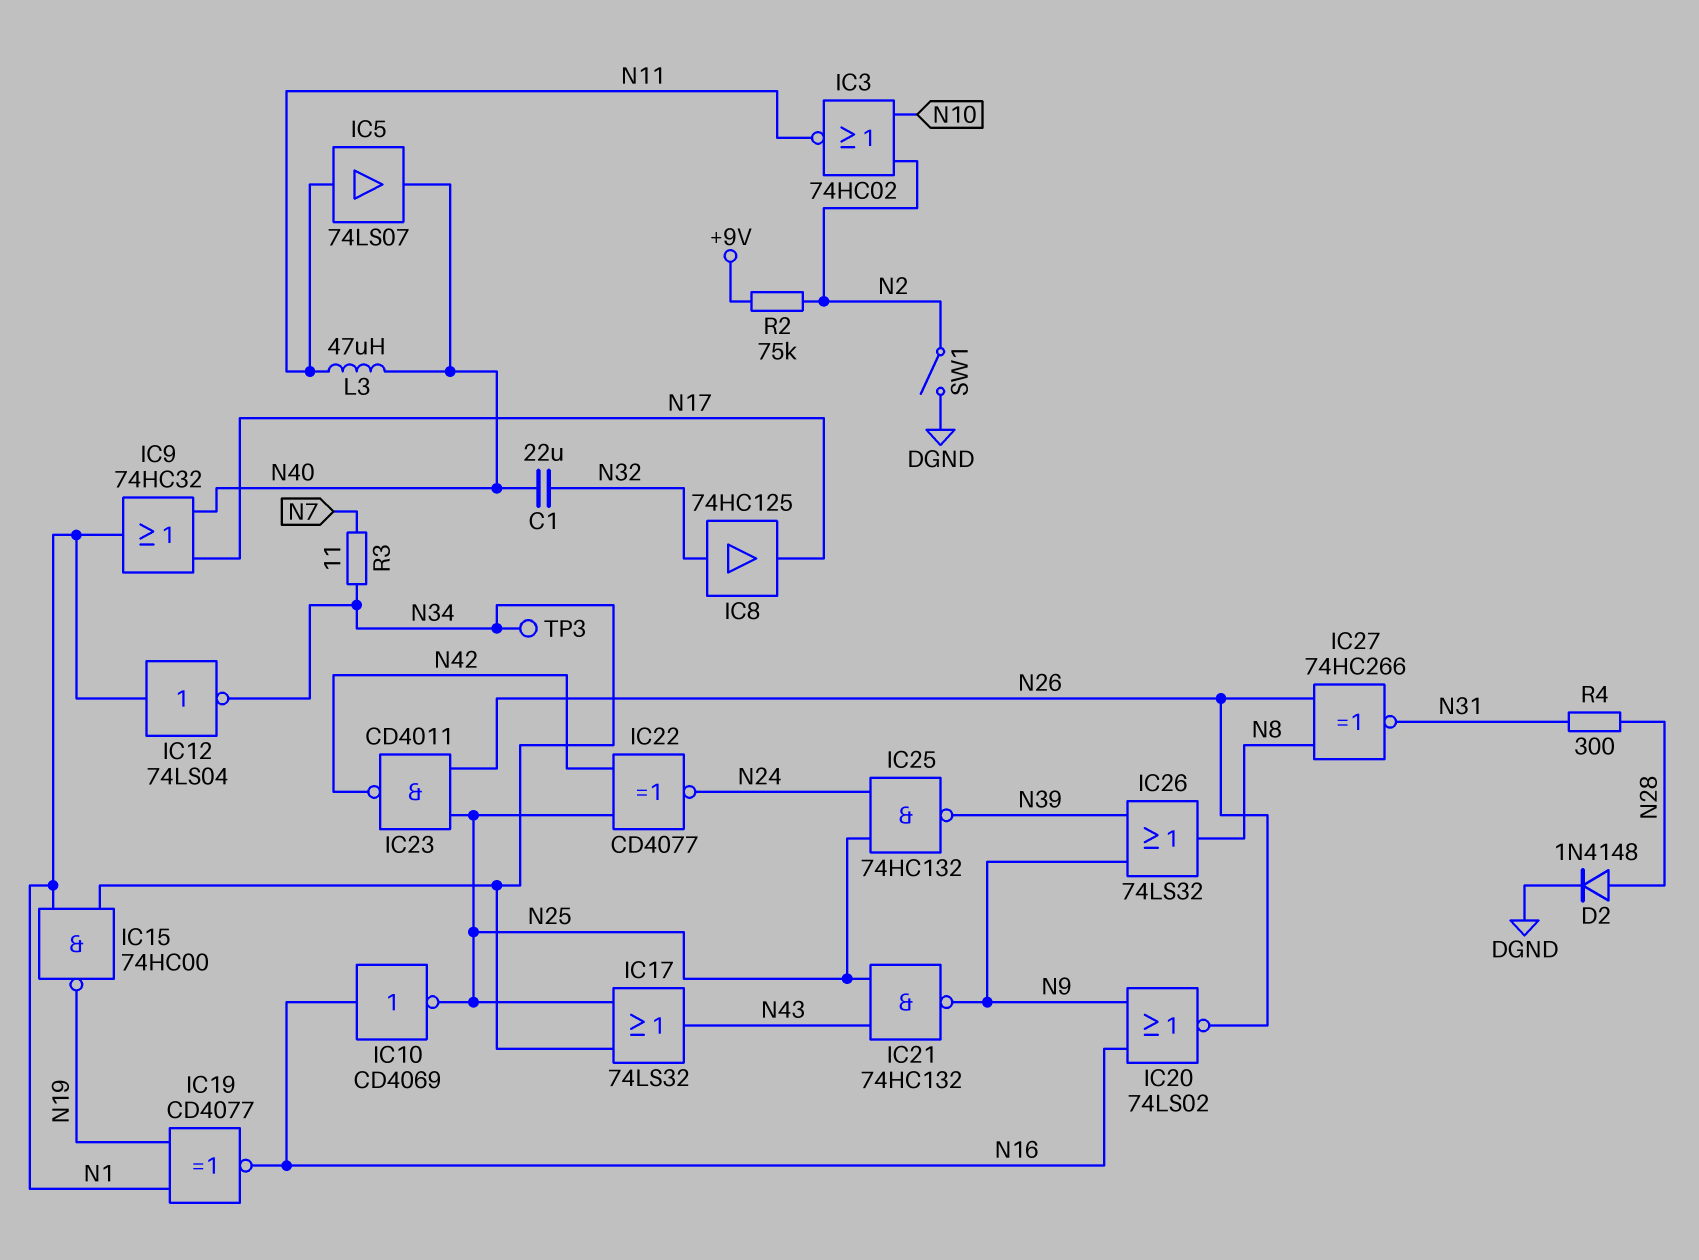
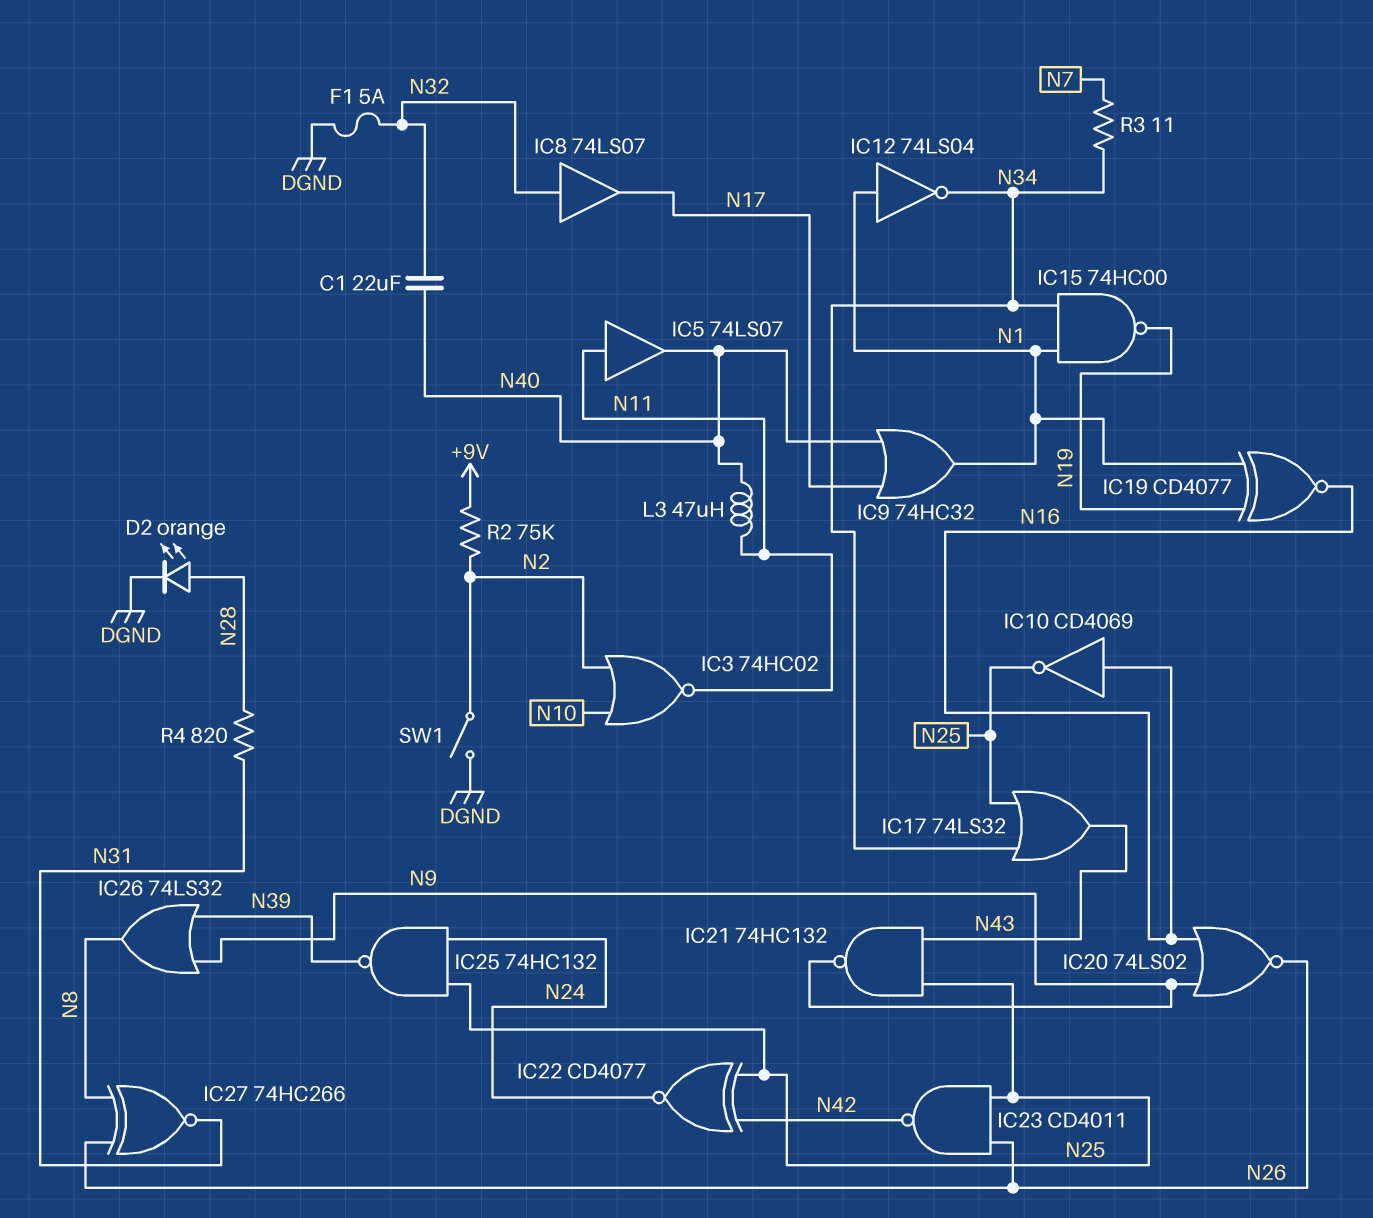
D2: diode 1N4148 (A N28, K DGND) -> LED orange (A N28, K DGND)
F1: none -> 5A (DGND, N32)
IC8: buffer 74HC125 (in N32, out N17) -> buffer 74LS07 (in N32, out N17)
R4: 300 (N28, N31) -> 820 (N28, N31)
TP3: test point (N34) -> none

